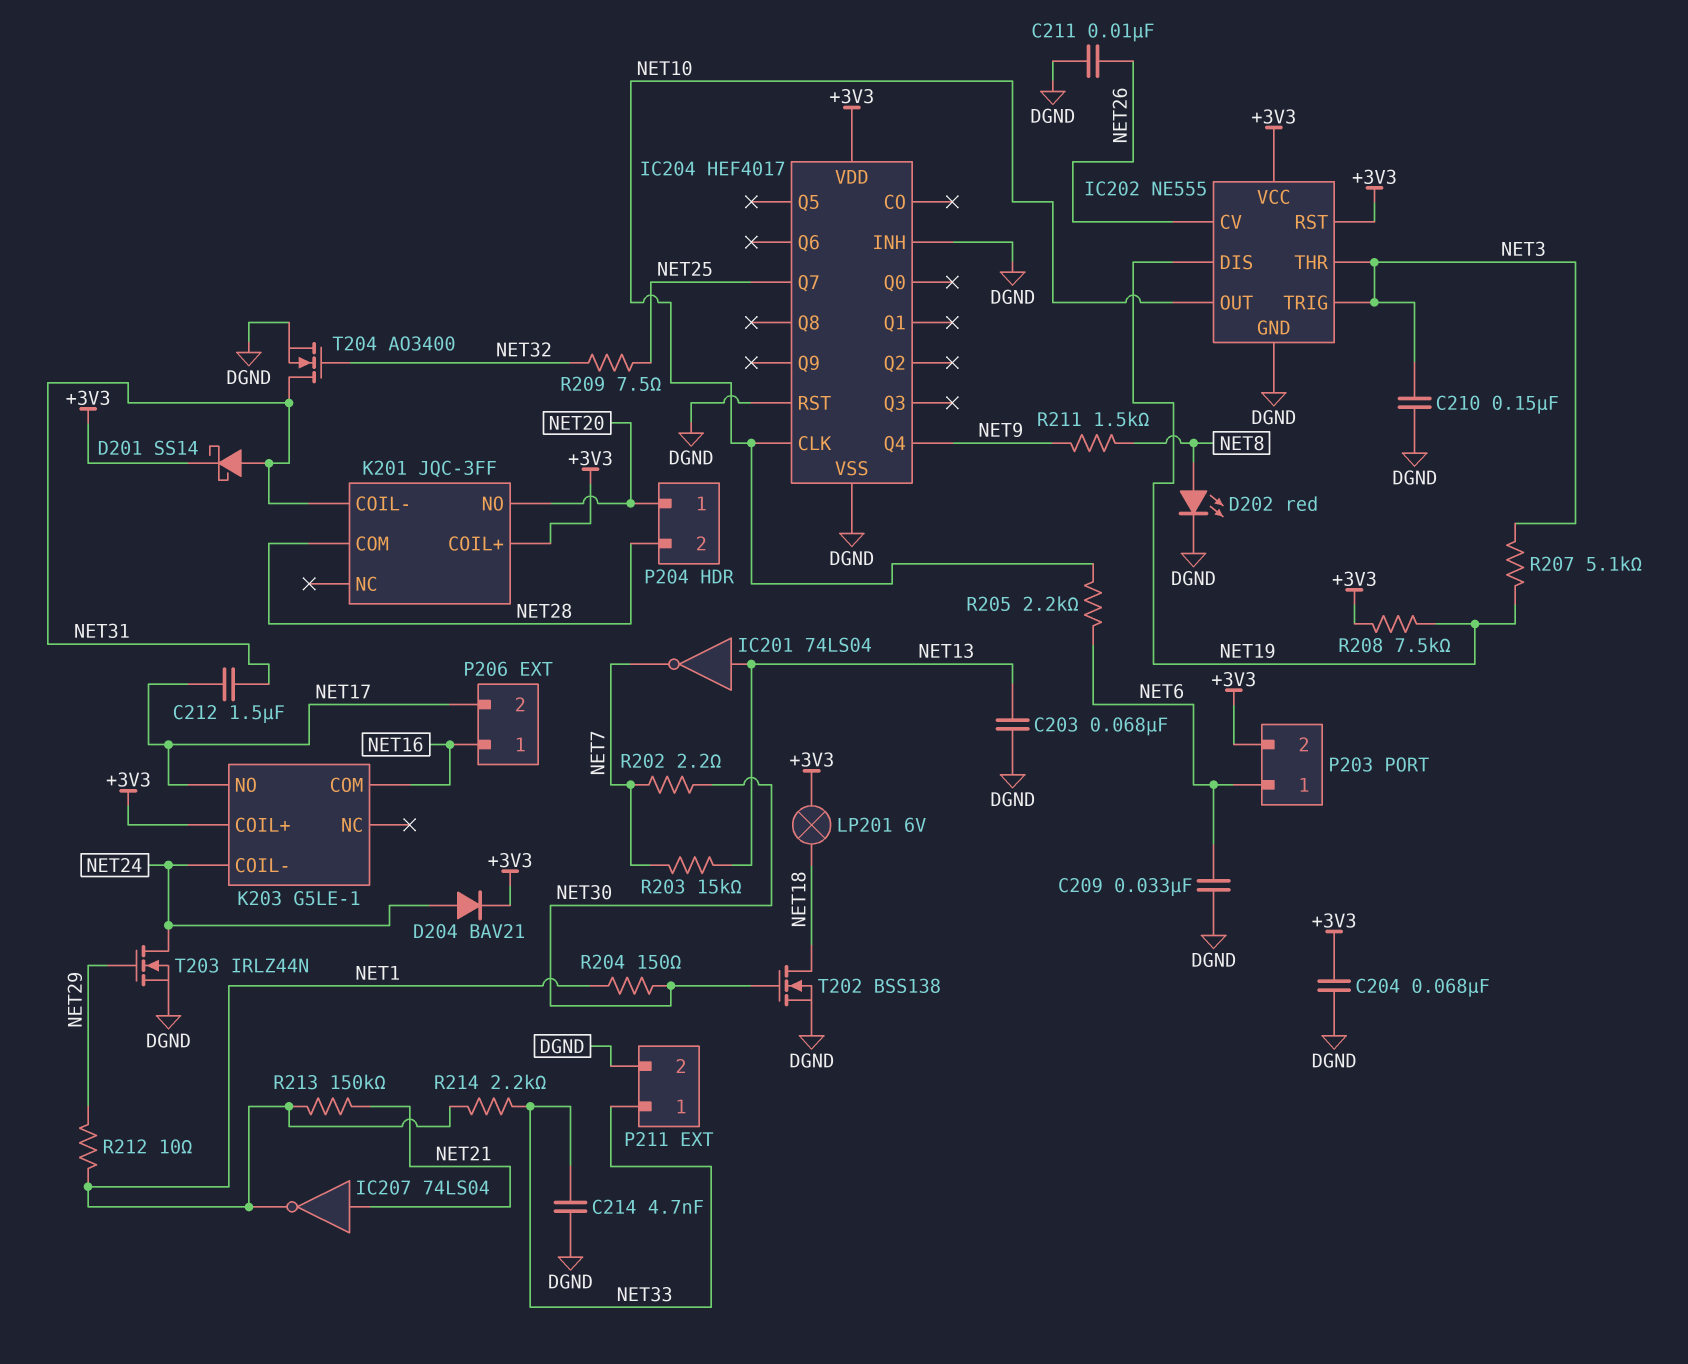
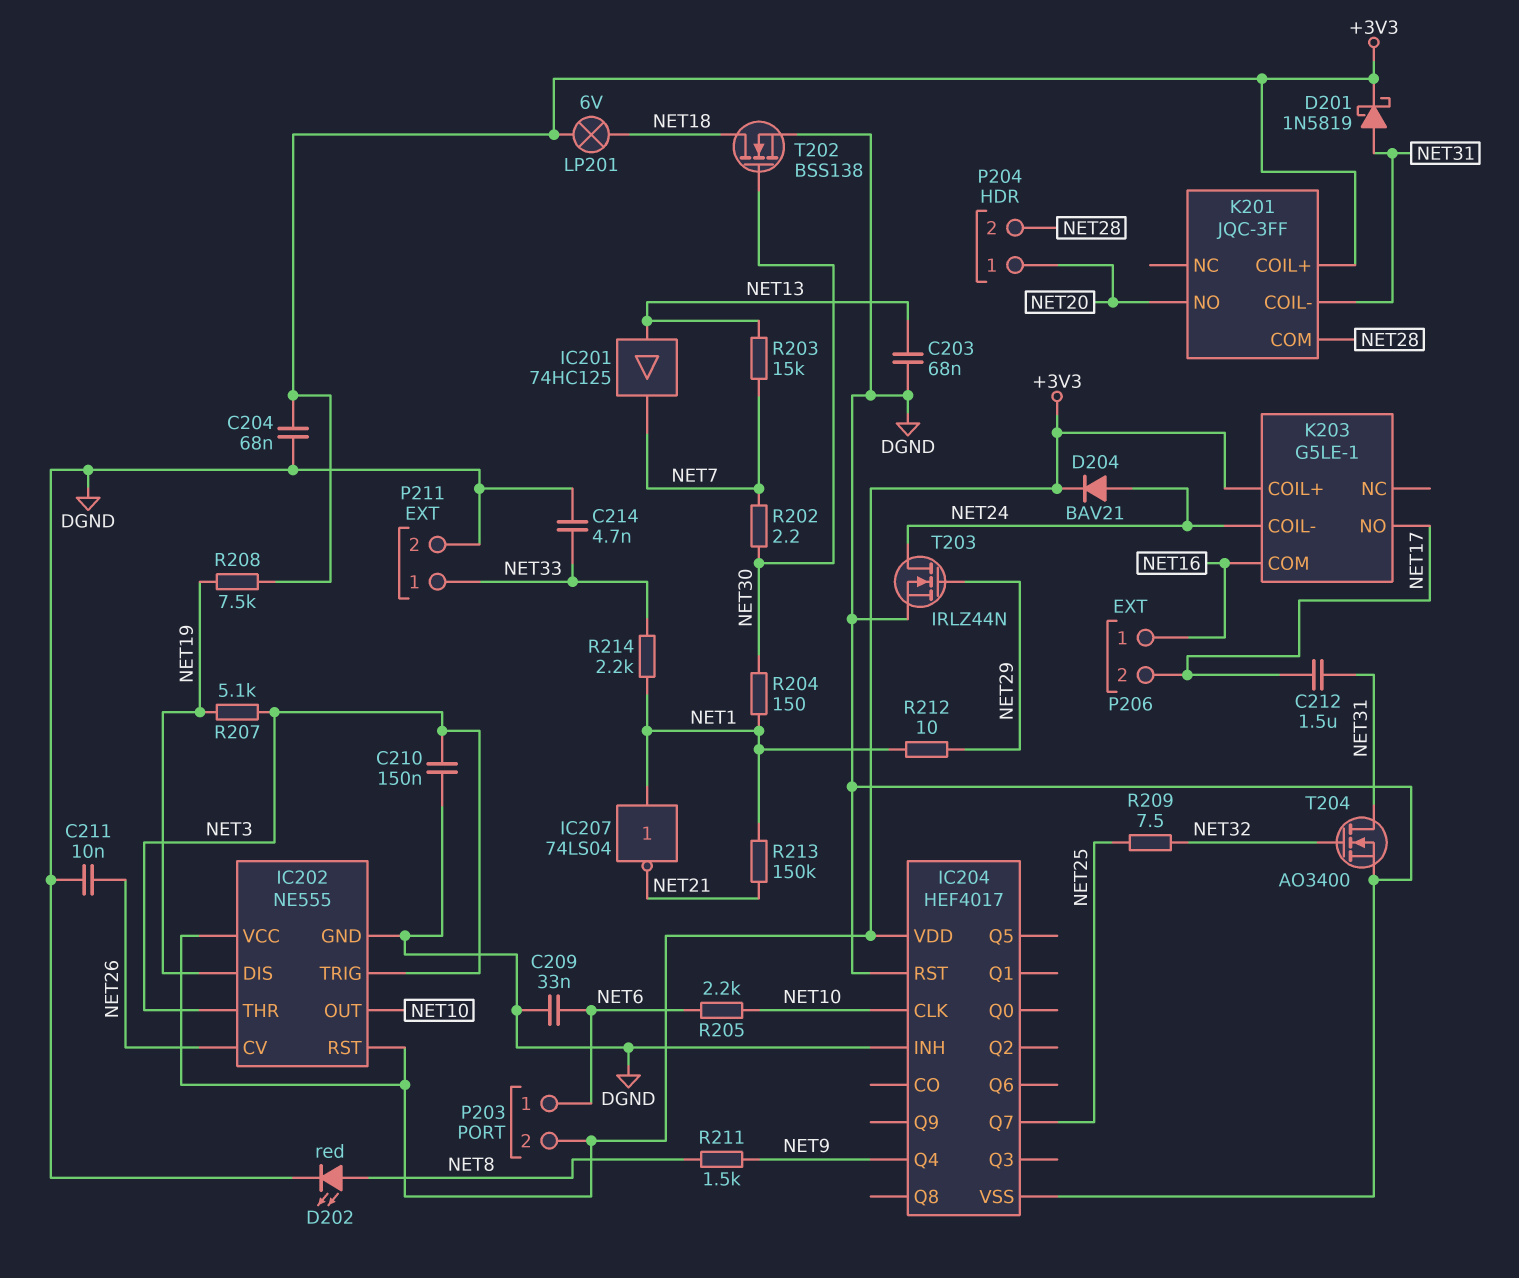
D201: schottky SS14 (A NET31, K +3V3) -> schottky 1N5819 (A NET31, K +3V3)
IC201: NOT 74LS04 (in NET13, out NET7) -> buffer 74HC125 (in NET13, out NET7)
IC207: NOT 74LS04 (in NET21, out NET1) -> NOT 74LS04 (in NET1, out NET21)

